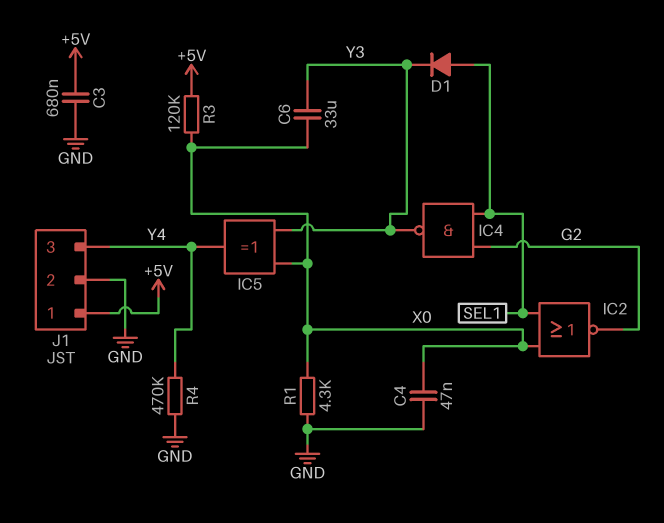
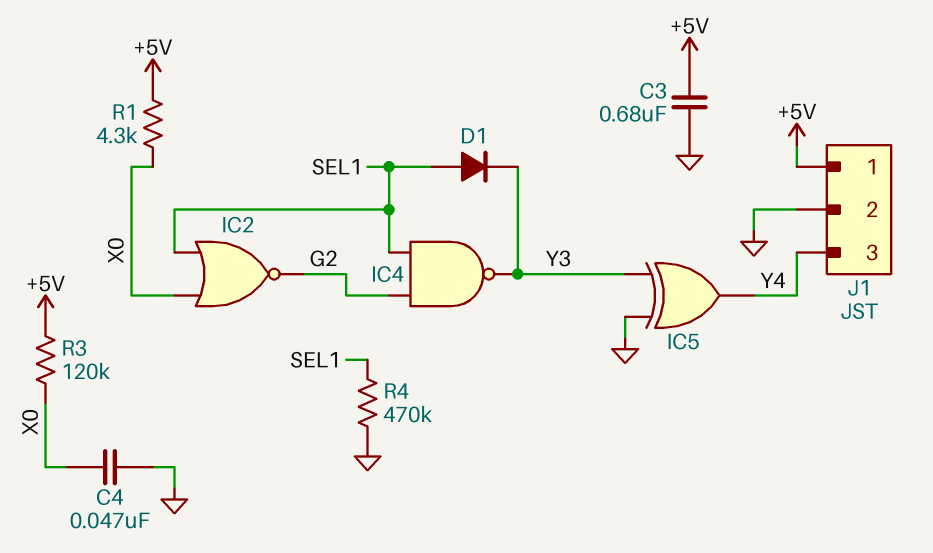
C6: 33uF (X0, Y3) -> none
IC5: XOR (in X0, in Y3, out Y4) -> XOR (in GND, in Y3, out Y4)
R1: 4.3k (GND, X0) -> 4.3k (+5V, X0)
R4: 470k (GND, Y4) -> 470k (GND, SEL1)

